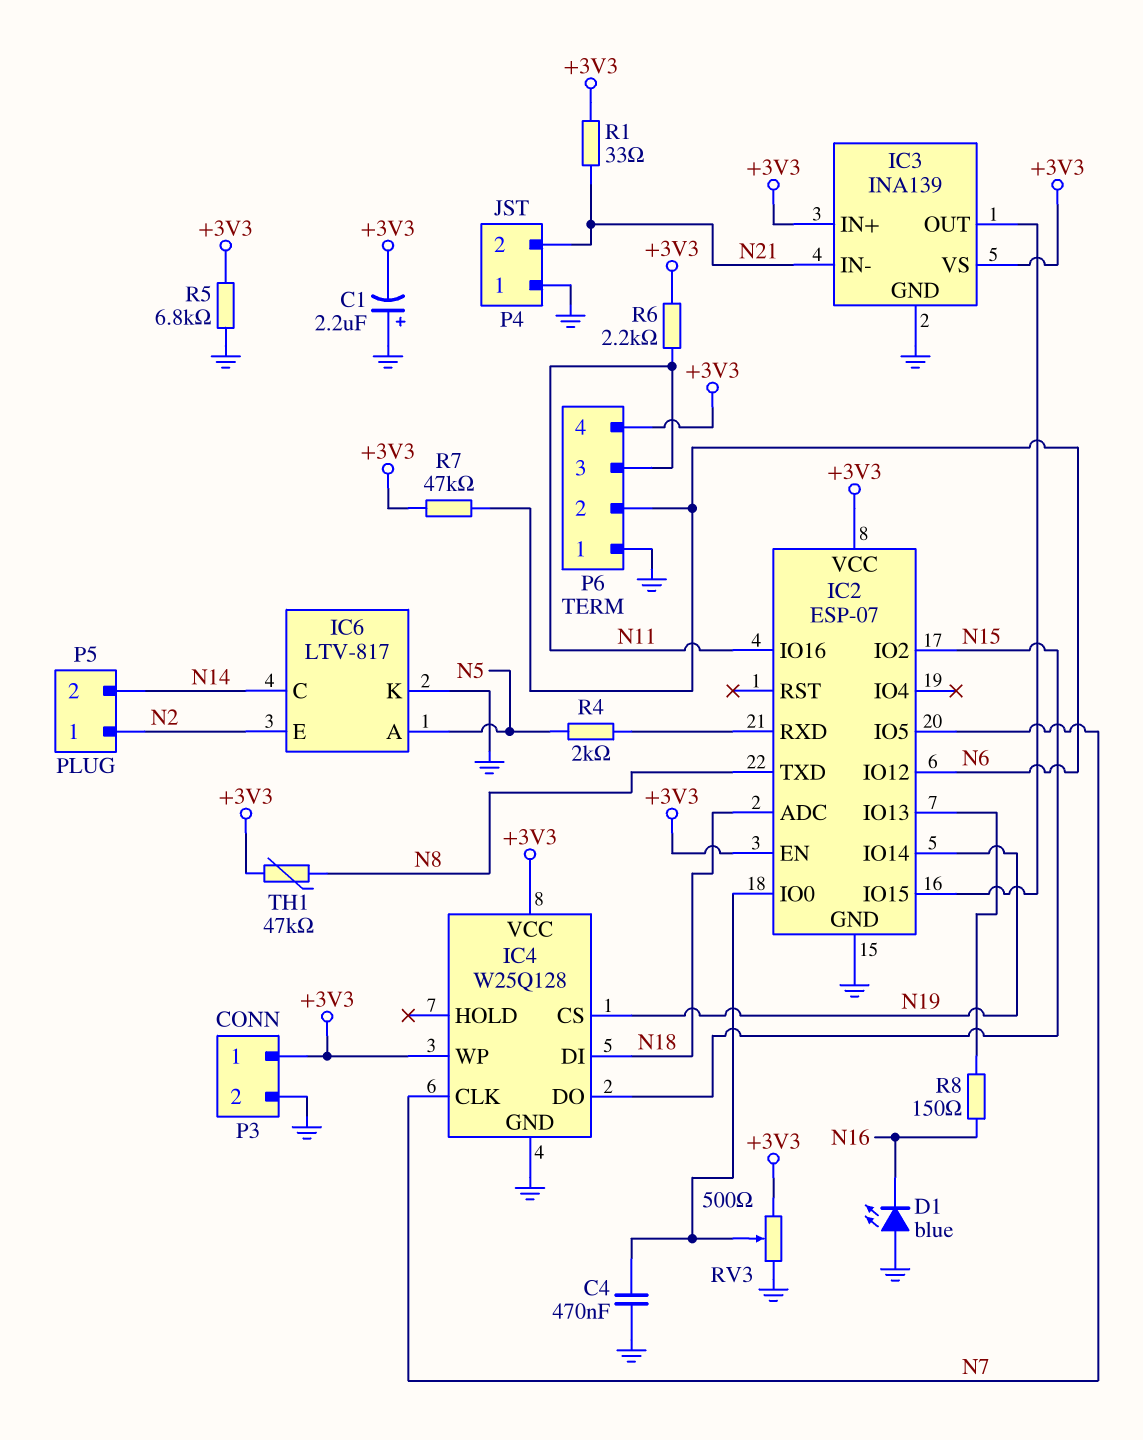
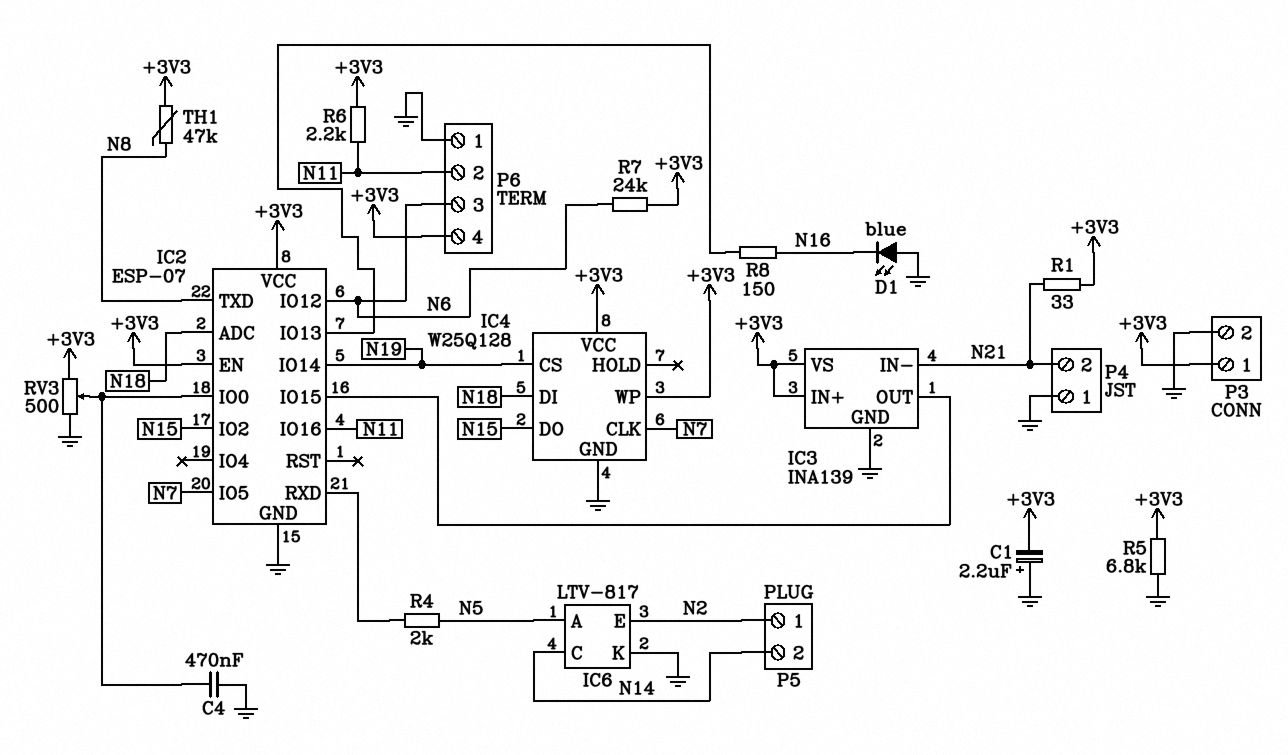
P6 pin 2: N6 -> N11
P6 pin 3: N11 -> N6
R7: 47k (+3V3, N6) -> 24k (+3V3, N6)

